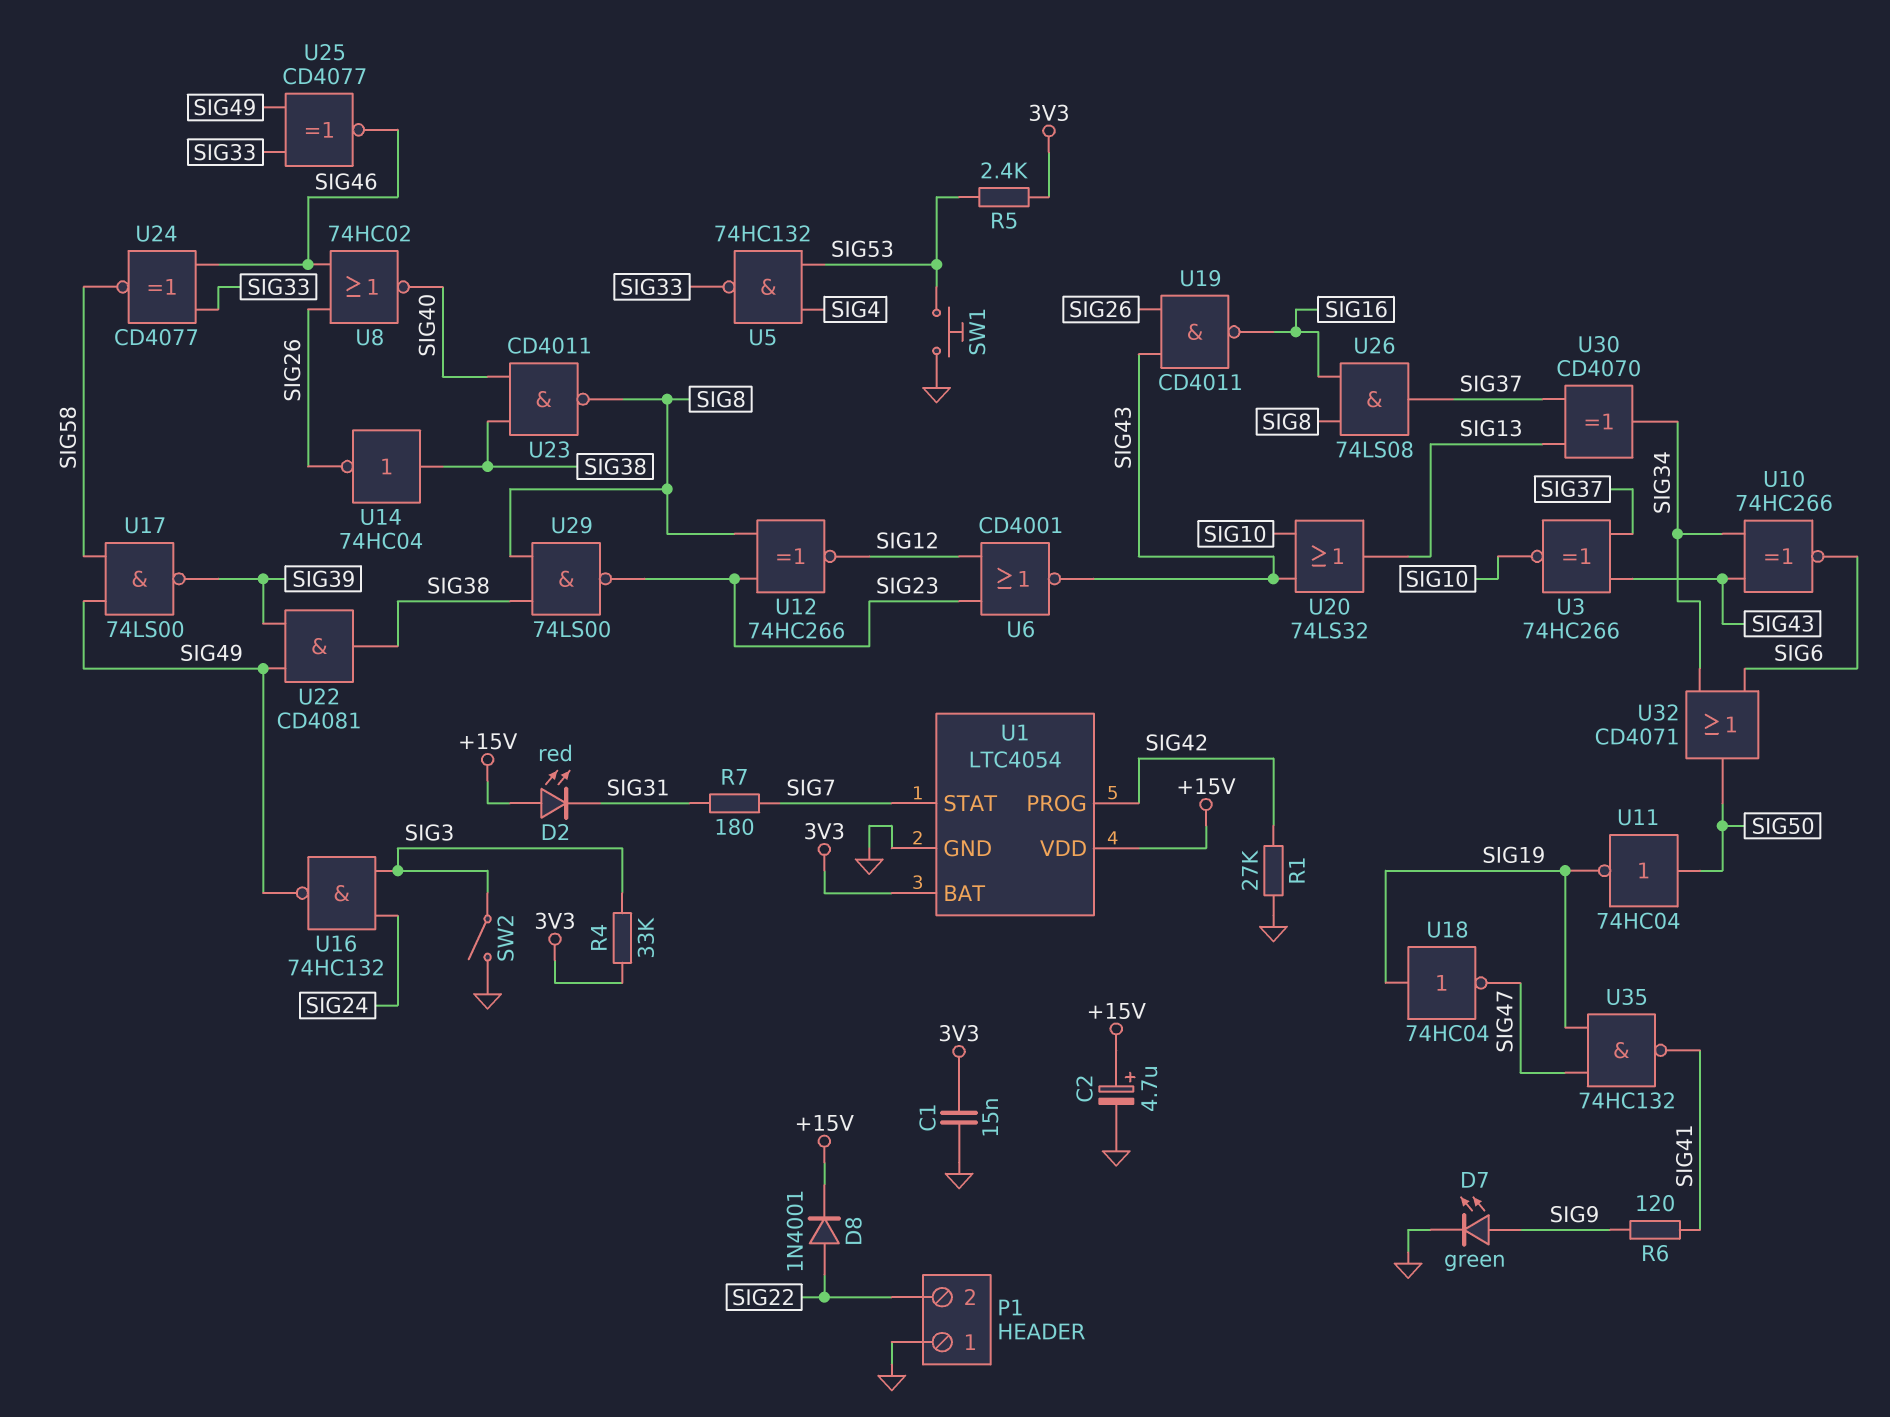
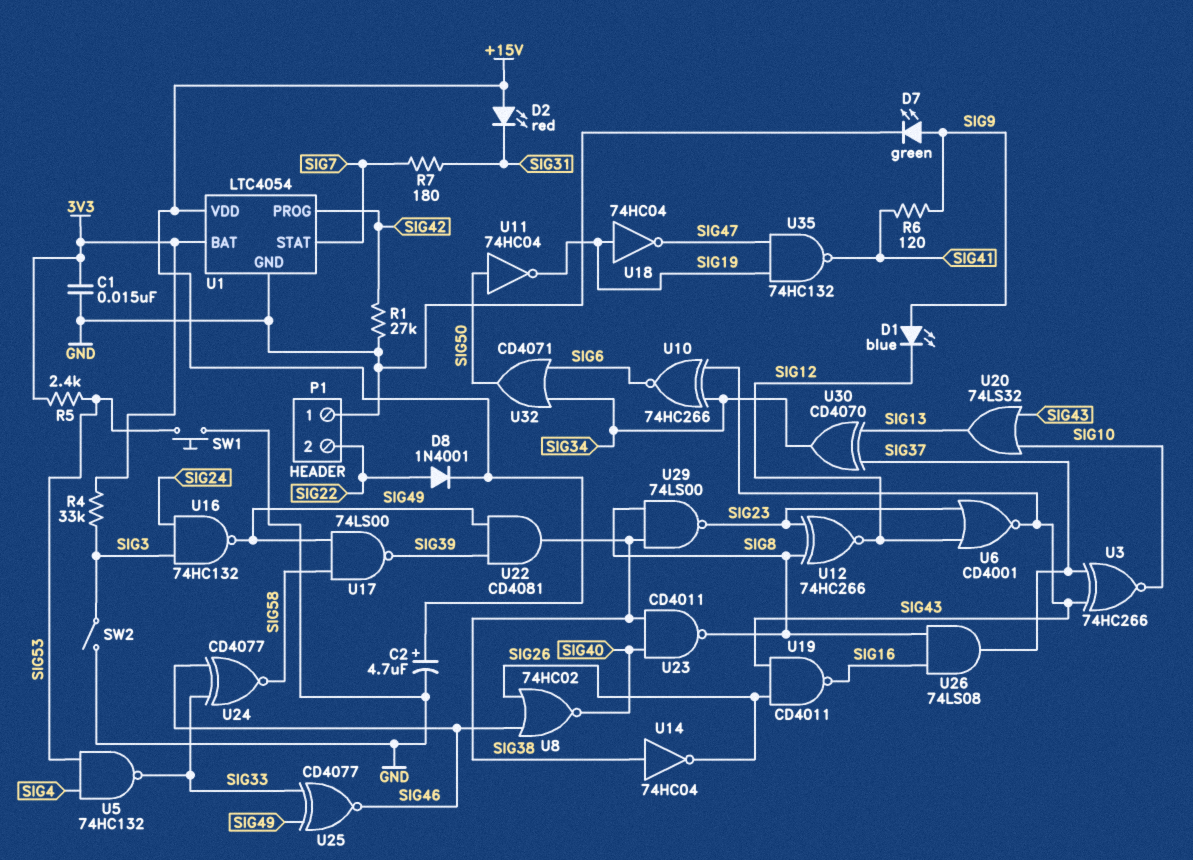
D1: none -> LED blue (A SIG9, K SIG12)

